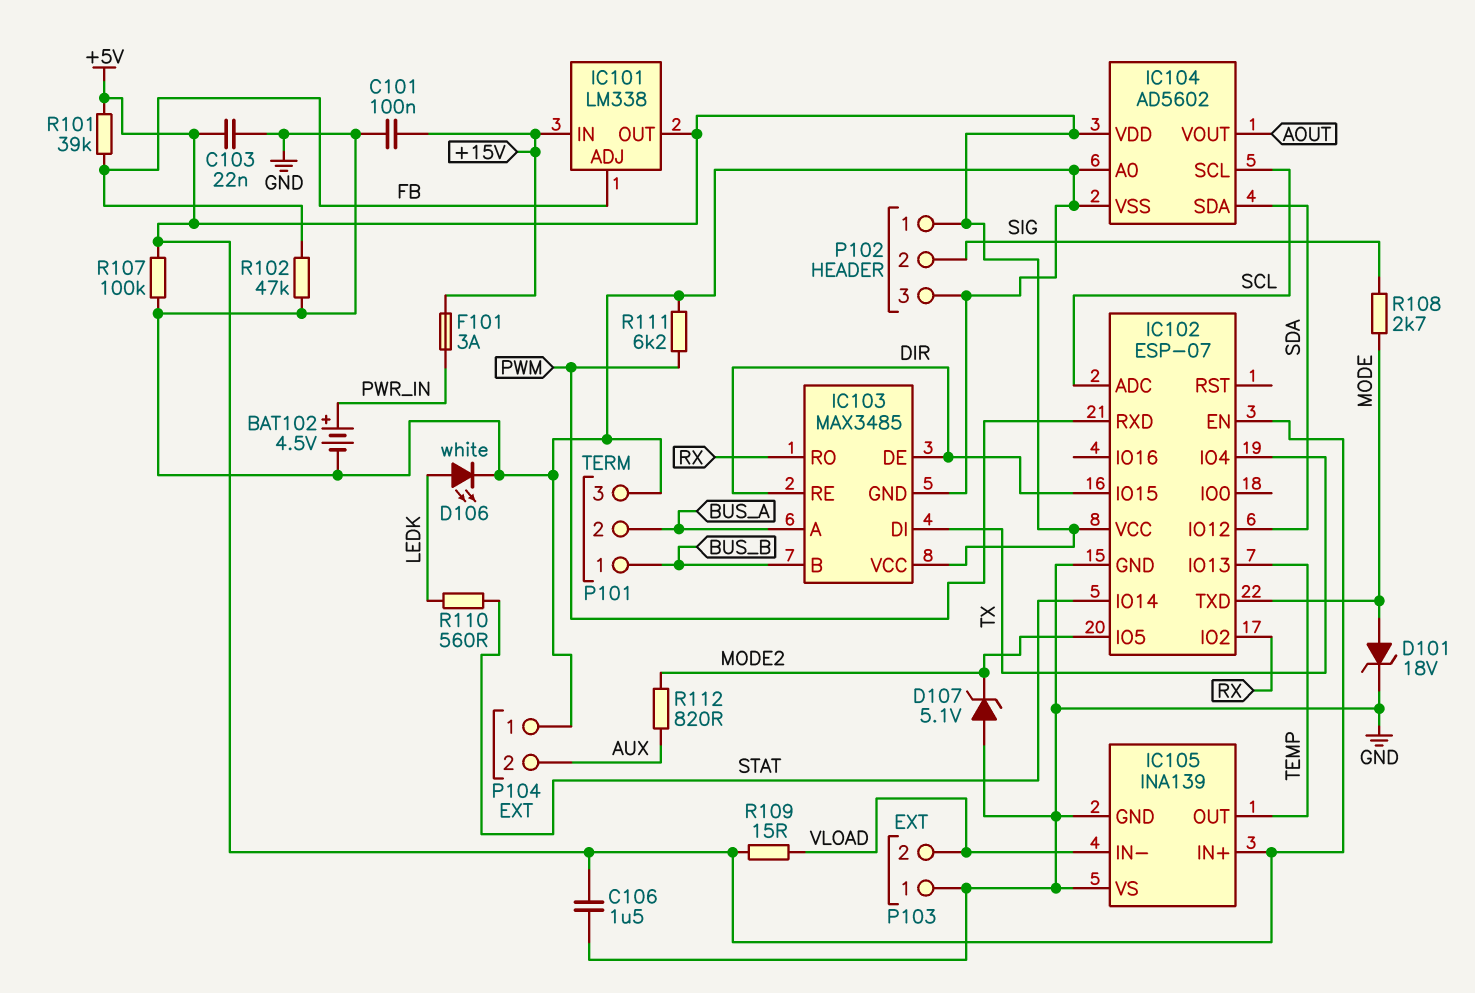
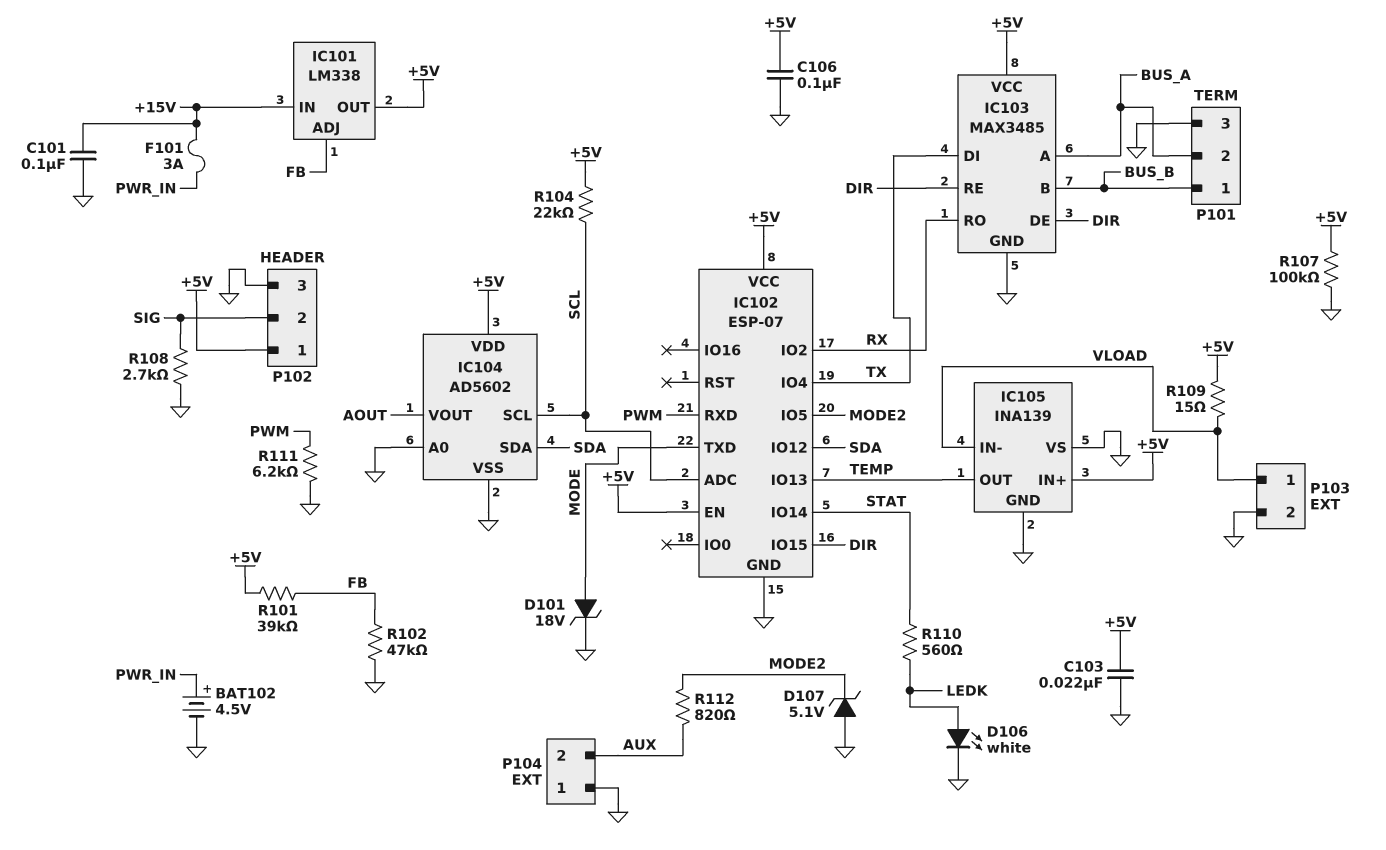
C106: 1.5uF (+5V, GND) -> 100nF (+5V, GND)
P103 pin 1: GND -> VLOAD
P103 pin 2: VLOAD -> GND
R104: none -> 22k (+5V, SCL)
R108: 2.7k (MODE, SIG) -> 2.7k (GND, SIG)

